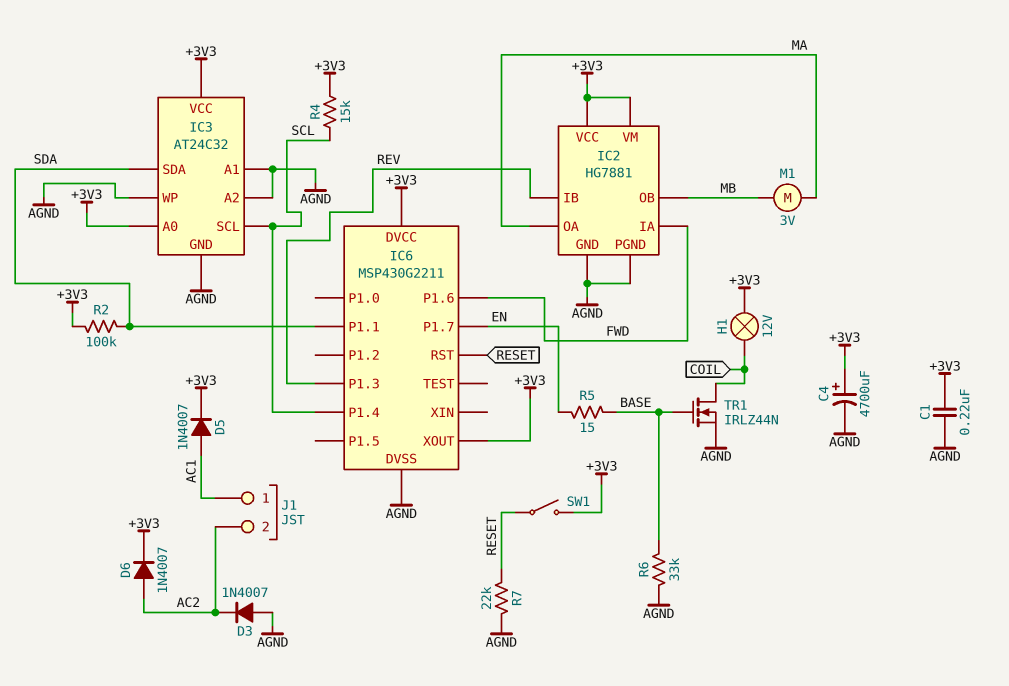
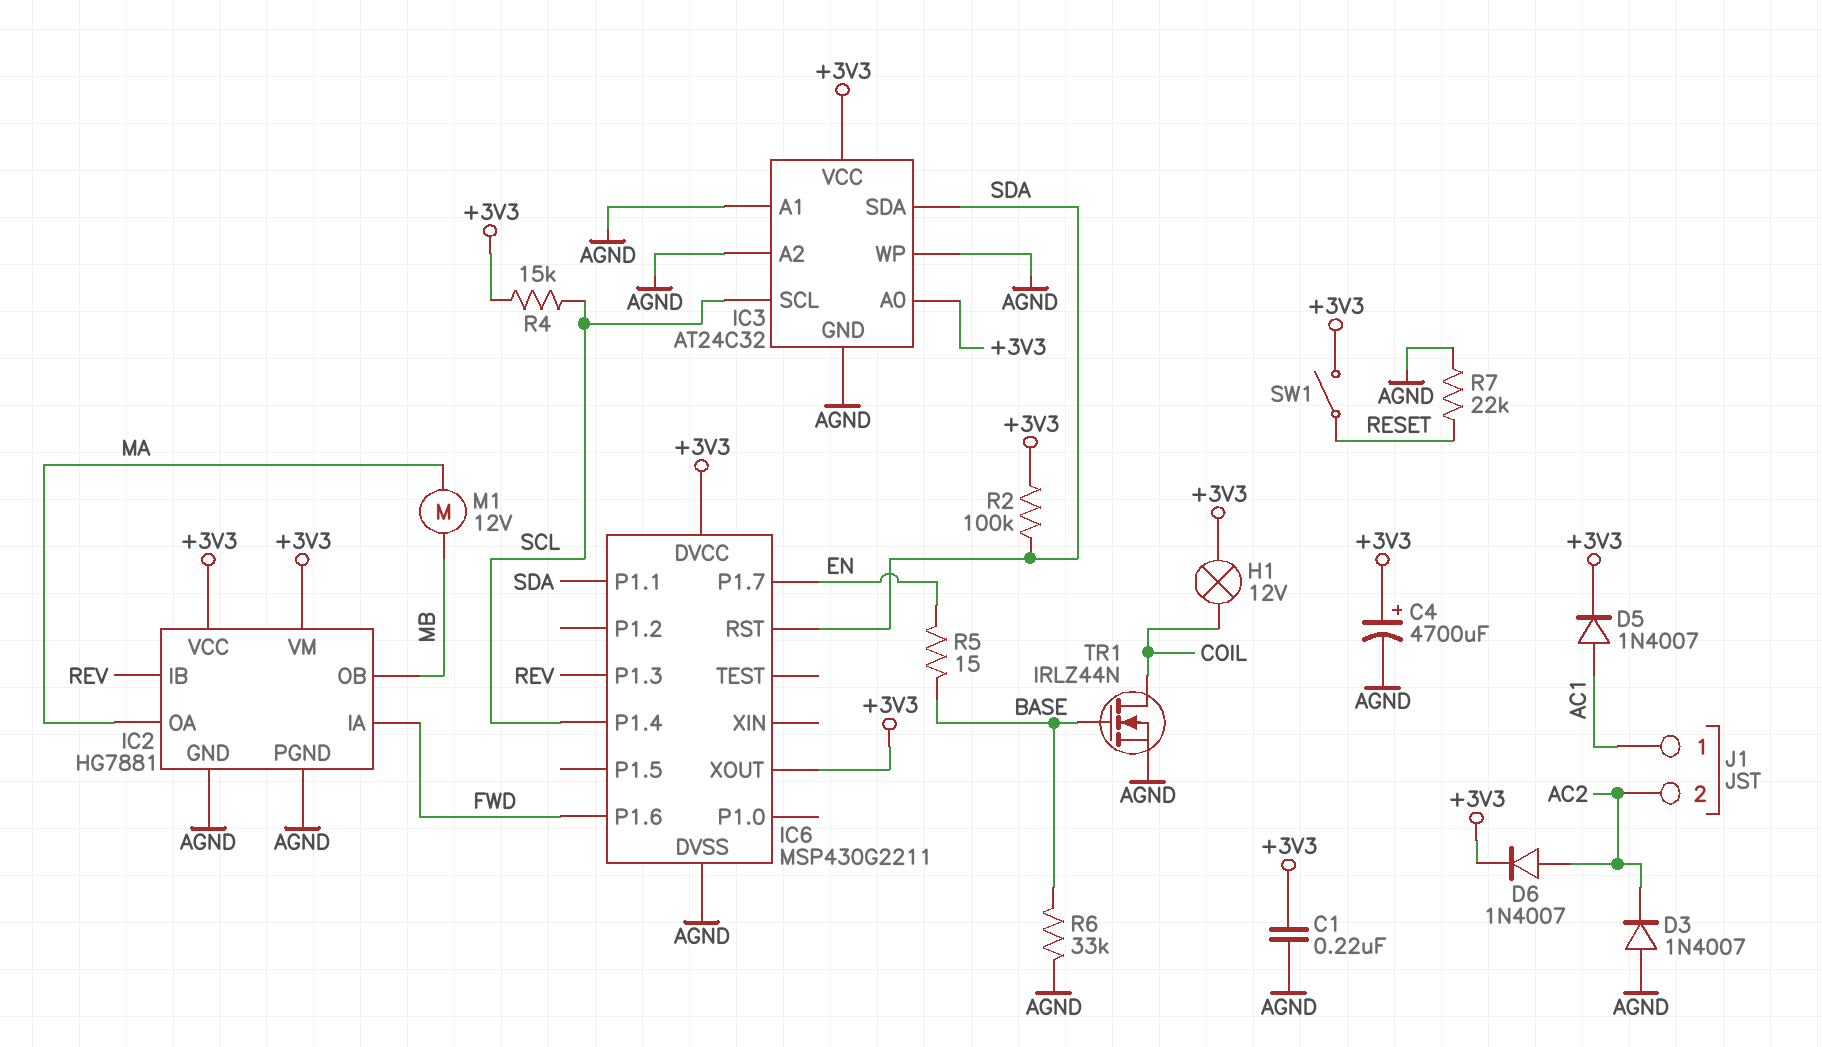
IC6 pin RST: RESET -> SDA
M1: motor 3V (MA, MB) -> motor 12V (MA, MB)

